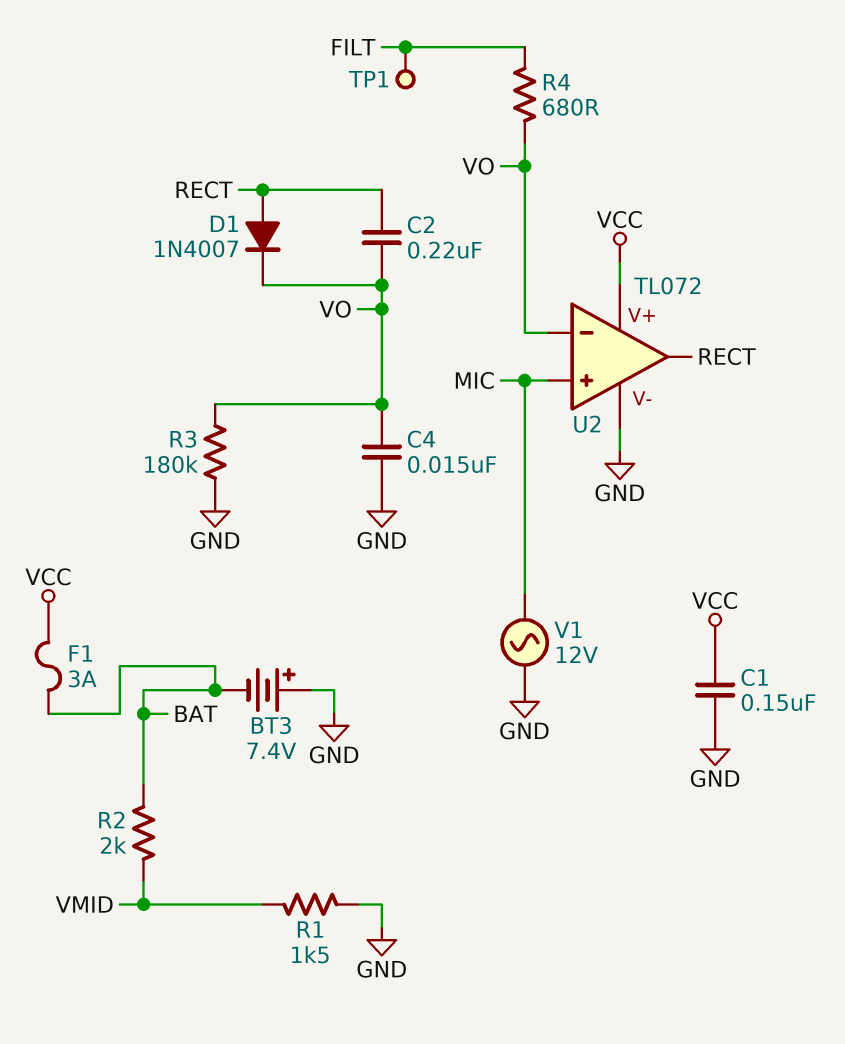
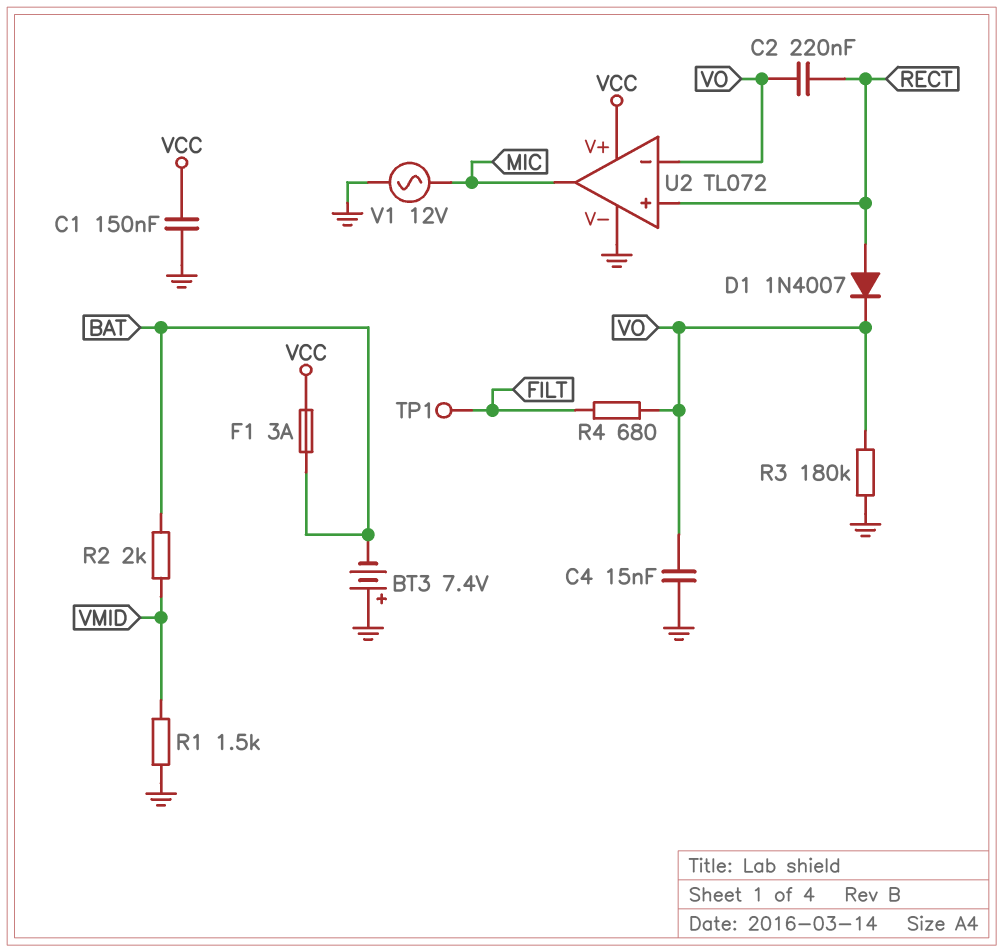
U2 pin in+: MIC -> RECT
U2 pin out: RECT -> MIC

